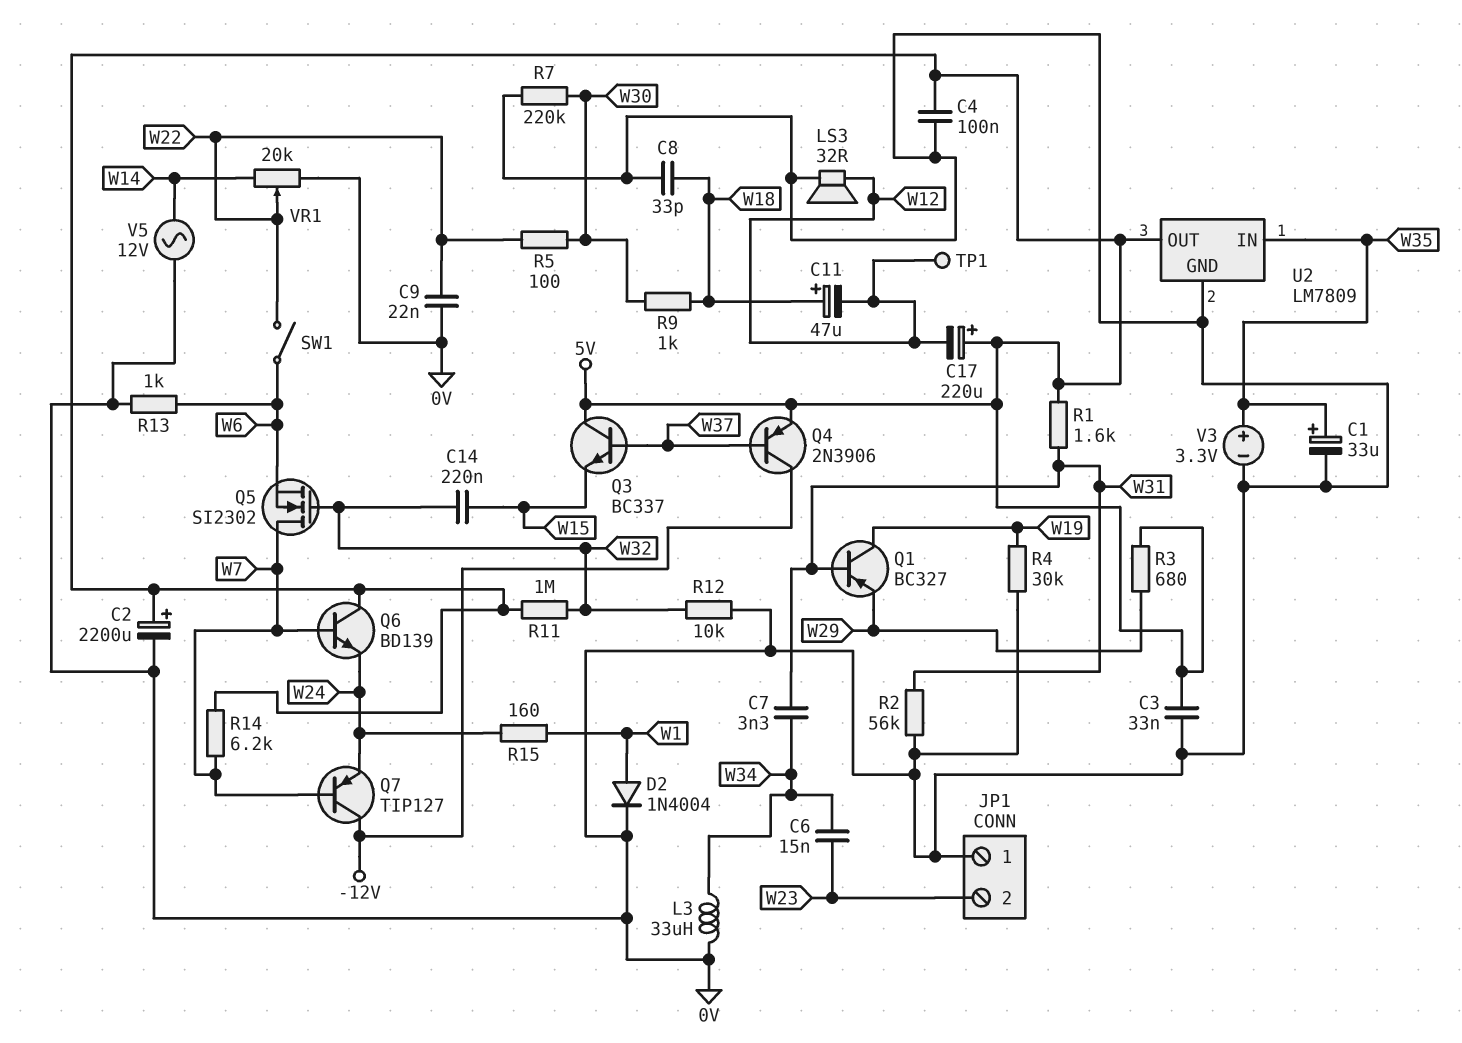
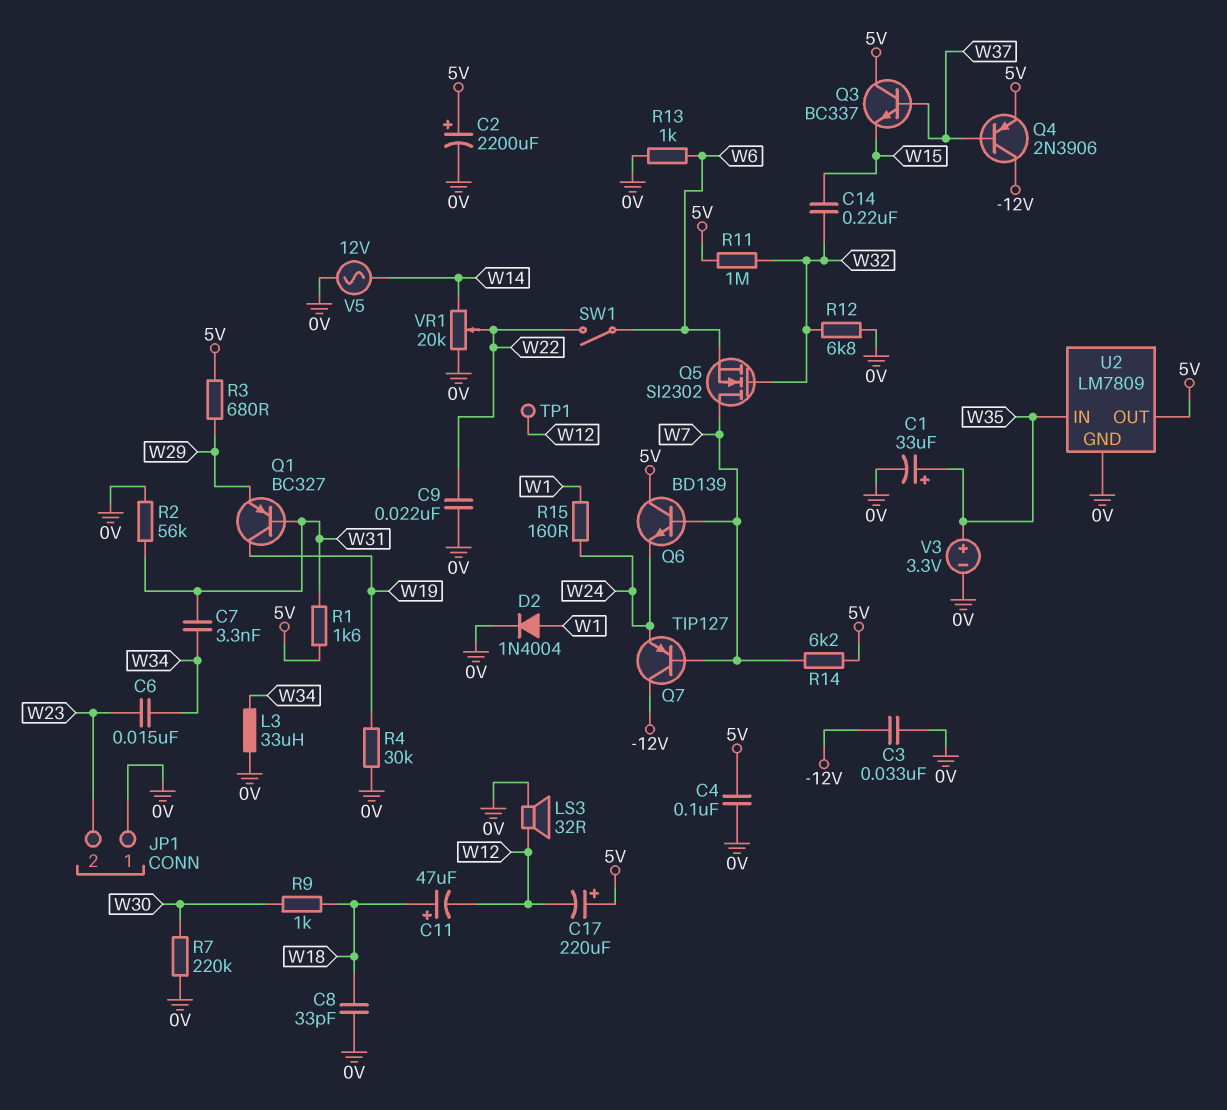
C3: 33nF (0V, 5V) -> 33nF (-12V, 0V)
R5: 100 (W22, W30) -> none
R12: 10k (0V, W32) -> 6.8k (0V, W32)

